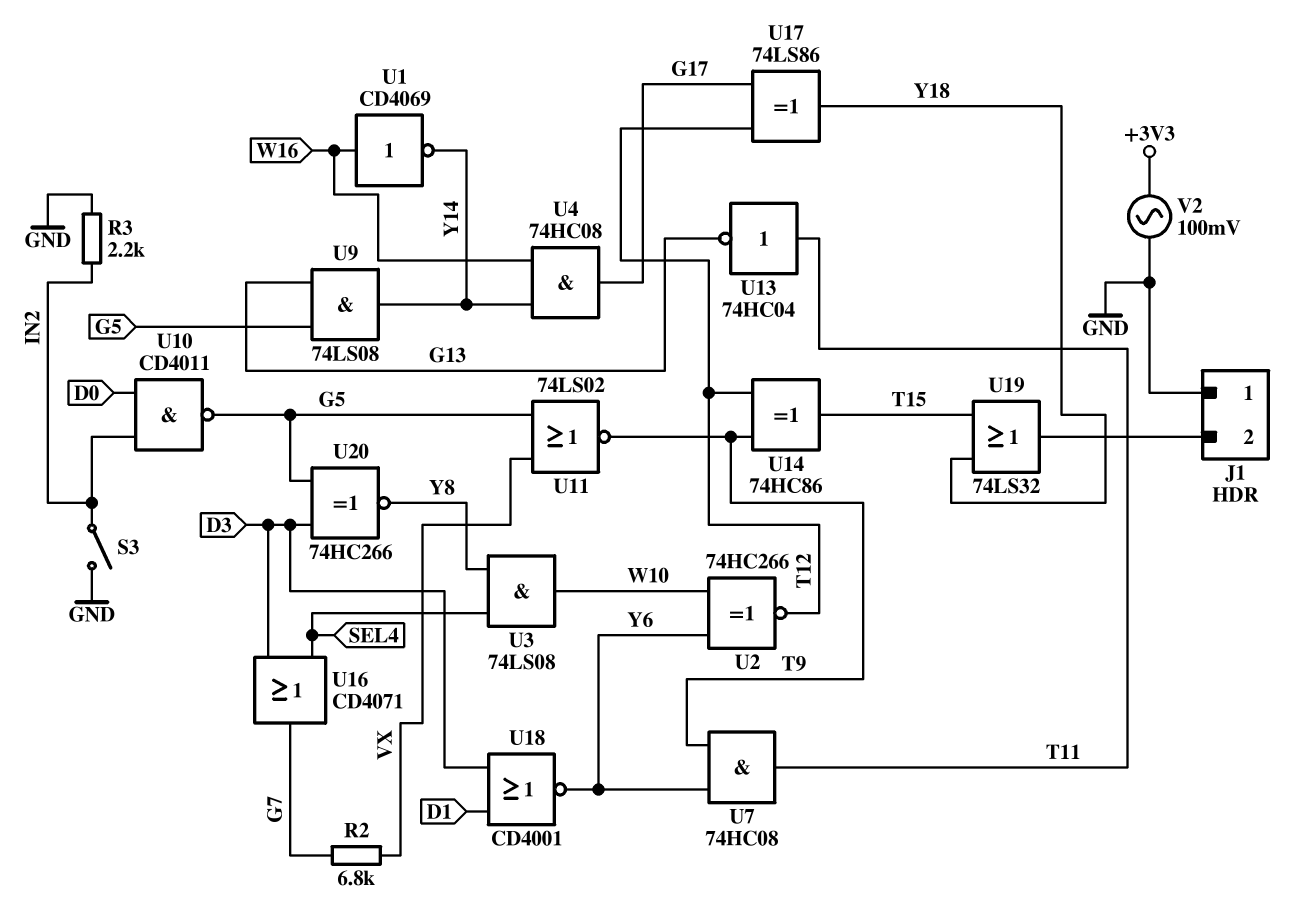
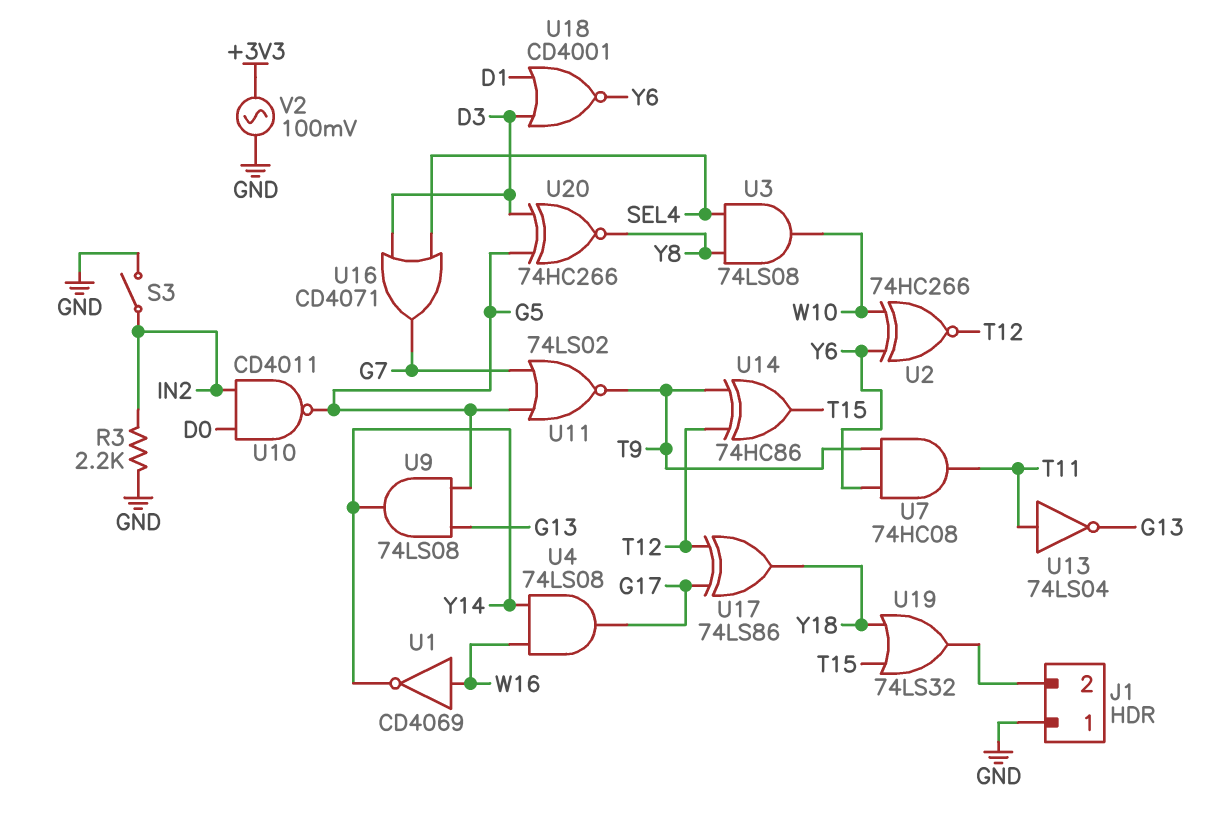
R2: 6.8k (G7, VX) -> none
U4: AND 74HC08 (in W16, in Y14, out G17) -> AND 74LS08 (in W16, in Y14, out G17)
U11: NOR 74LS02 (in G5, in VX, out T9) -> NOR 74LS02 (in G5, in G7, out T9)
U13: NOT 74HC04 (in T11, out G13) -> NOT 74LS04 (in T11, out G13)

